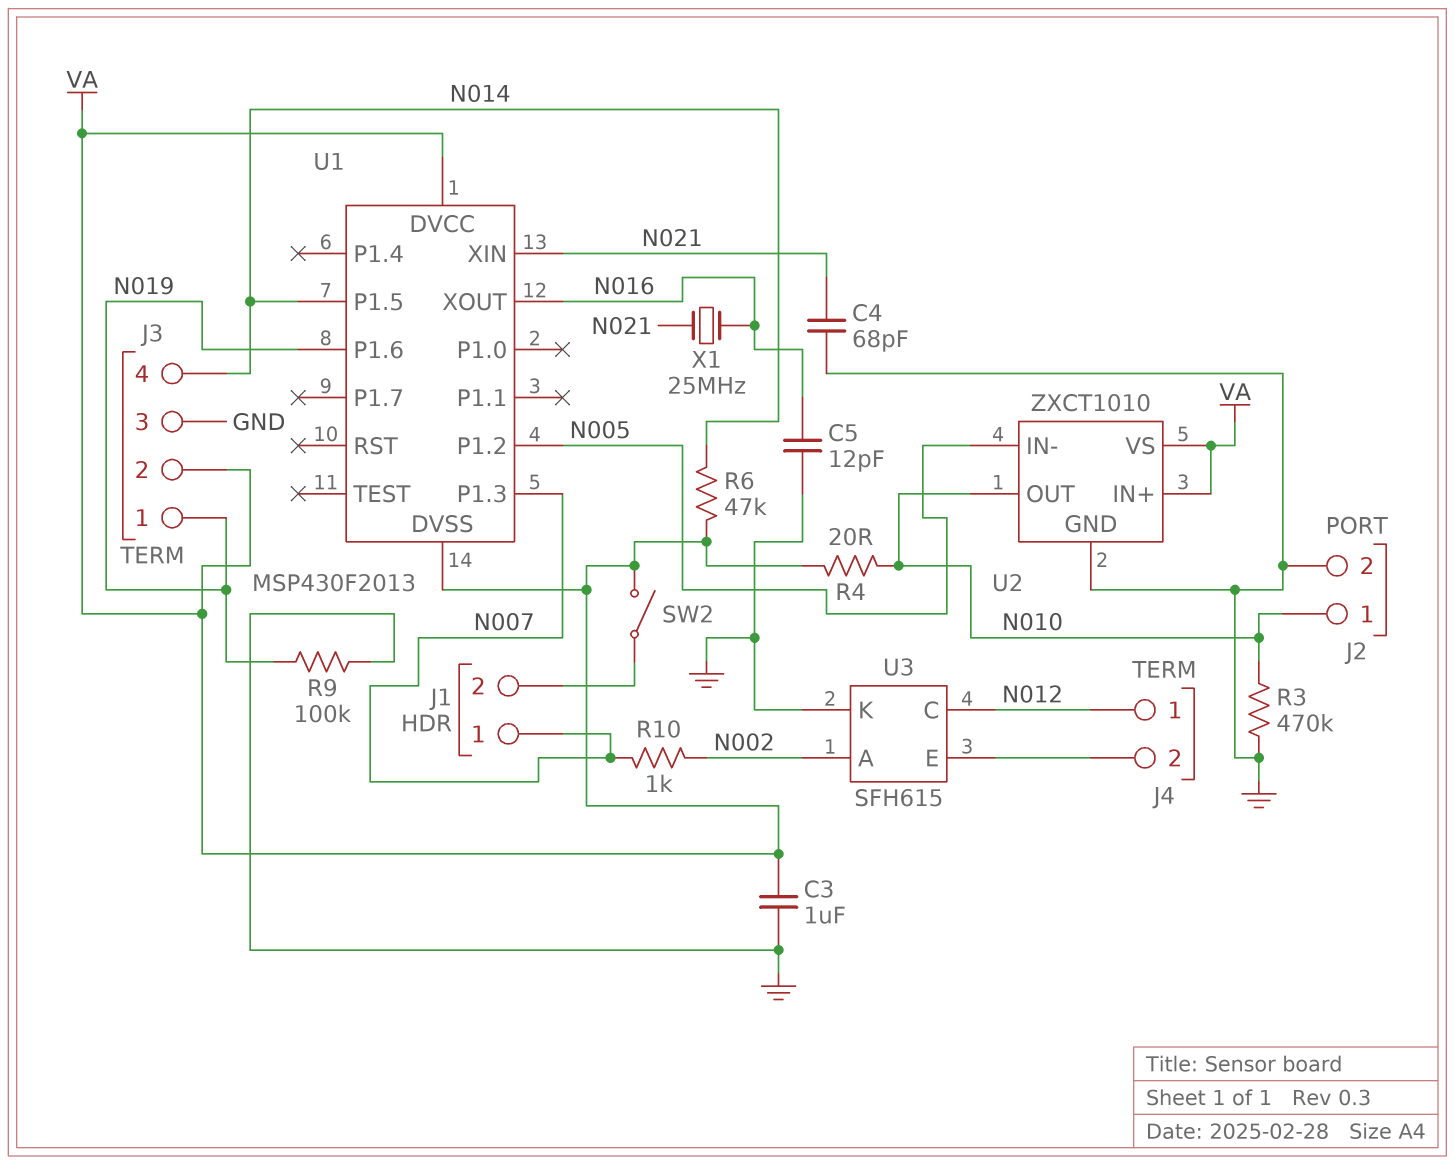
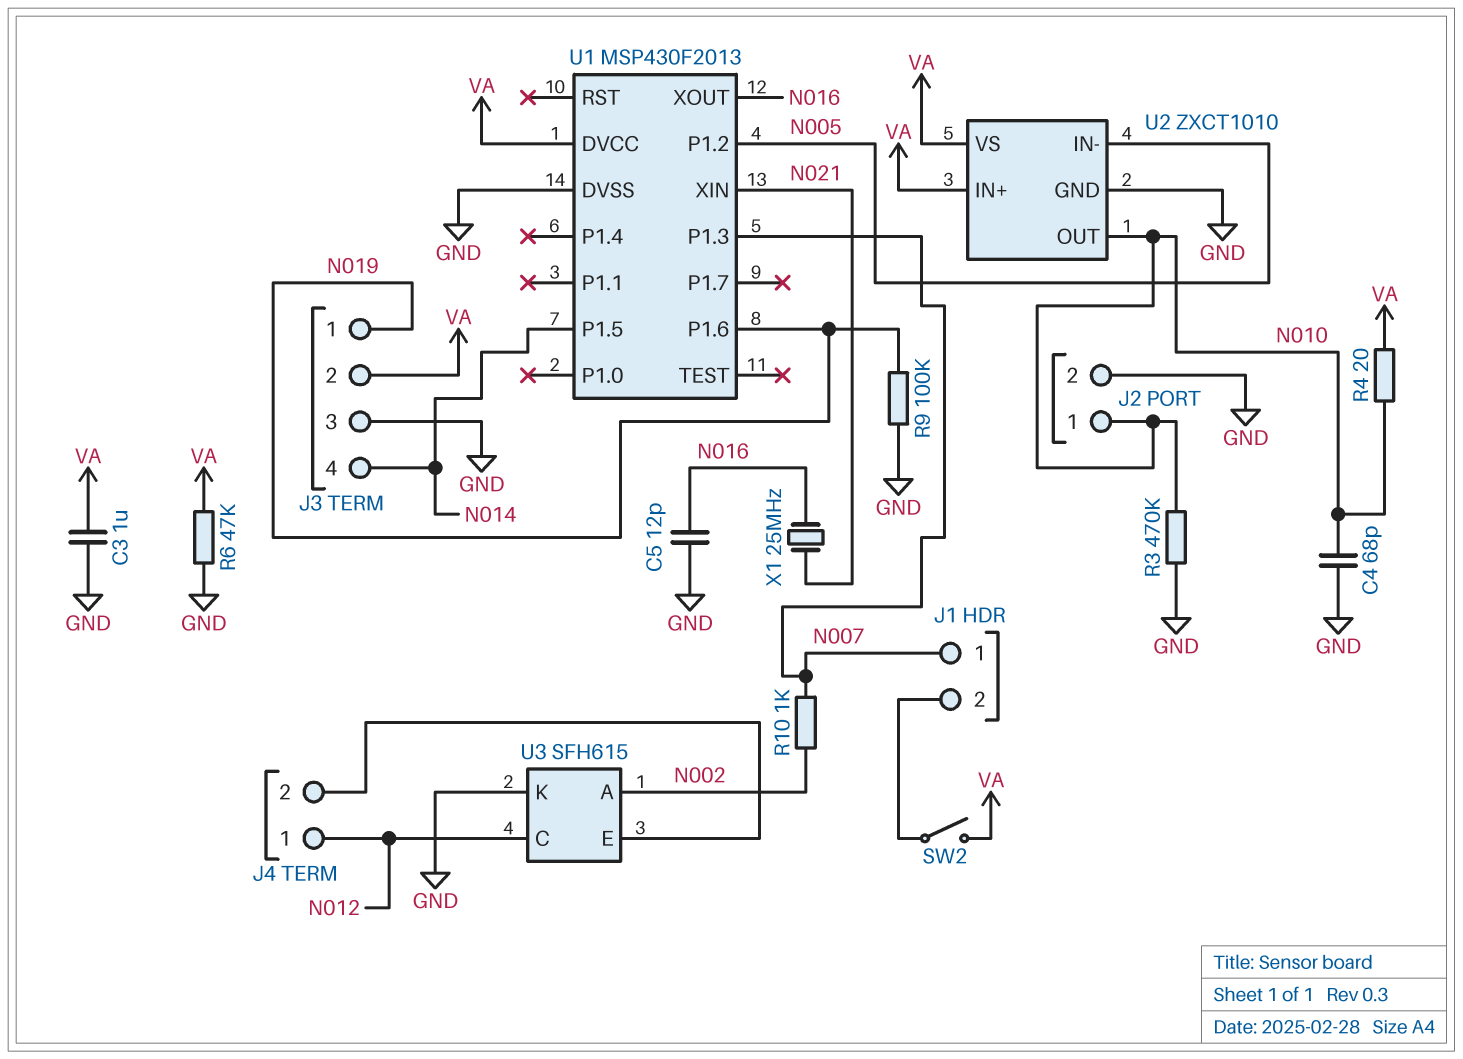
C4: 68pF (GND, N021) -> 68pF (GND, N010)
R6: 47k (N014, VA) -> 47k (GND, VA)
U1 pin DVSS: VA -> GND

